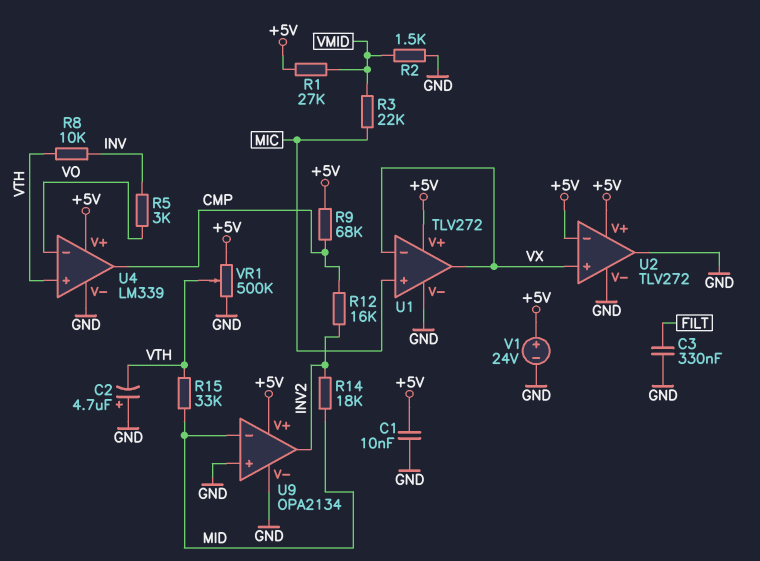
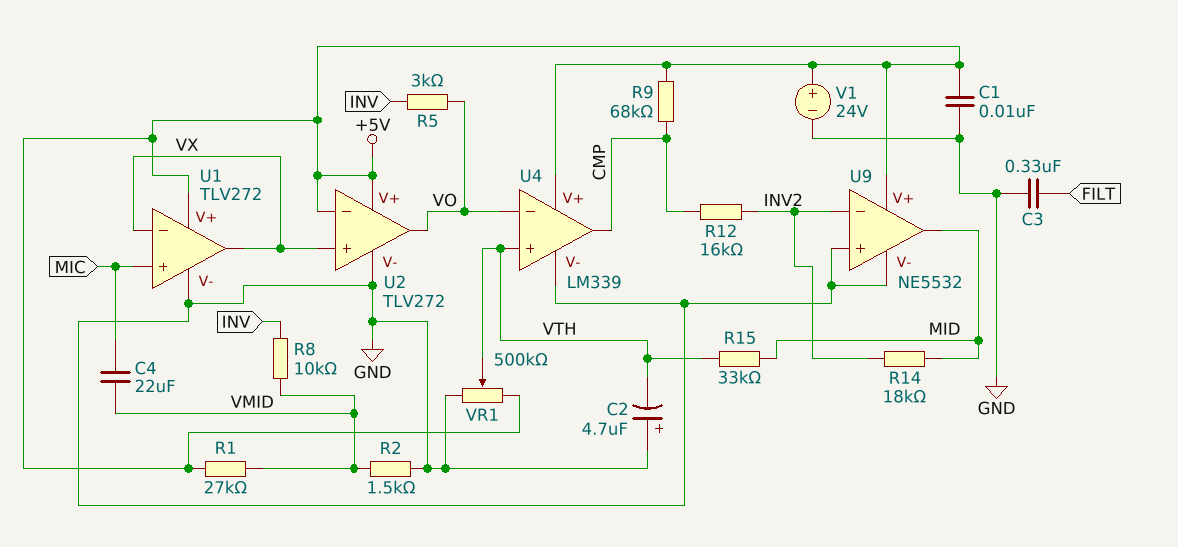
C4: none -> 22uF (MIC, VMID)
R3: 22k (MIC, VMID) -> none
R8: 10k (INV, VTH) -> 10k (INV, VMID)
U2 pin out: GND -> VO
U9: OPA2134 -> NE5532
U9 pin in-: MID -> INV2
U9 pin out: INV2 -> MID

